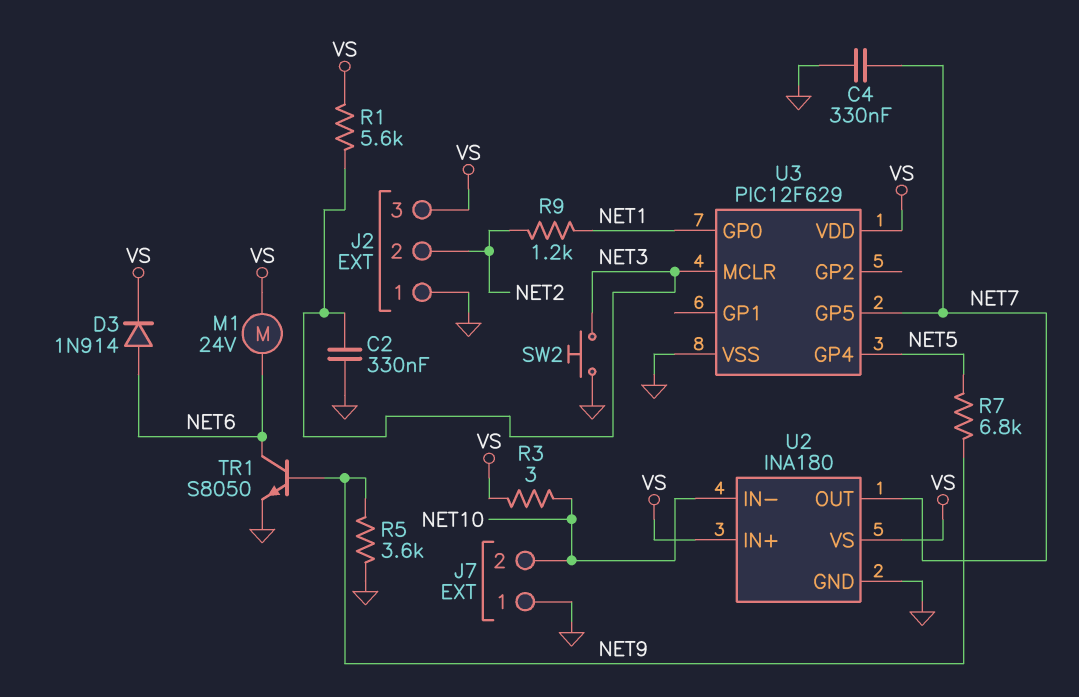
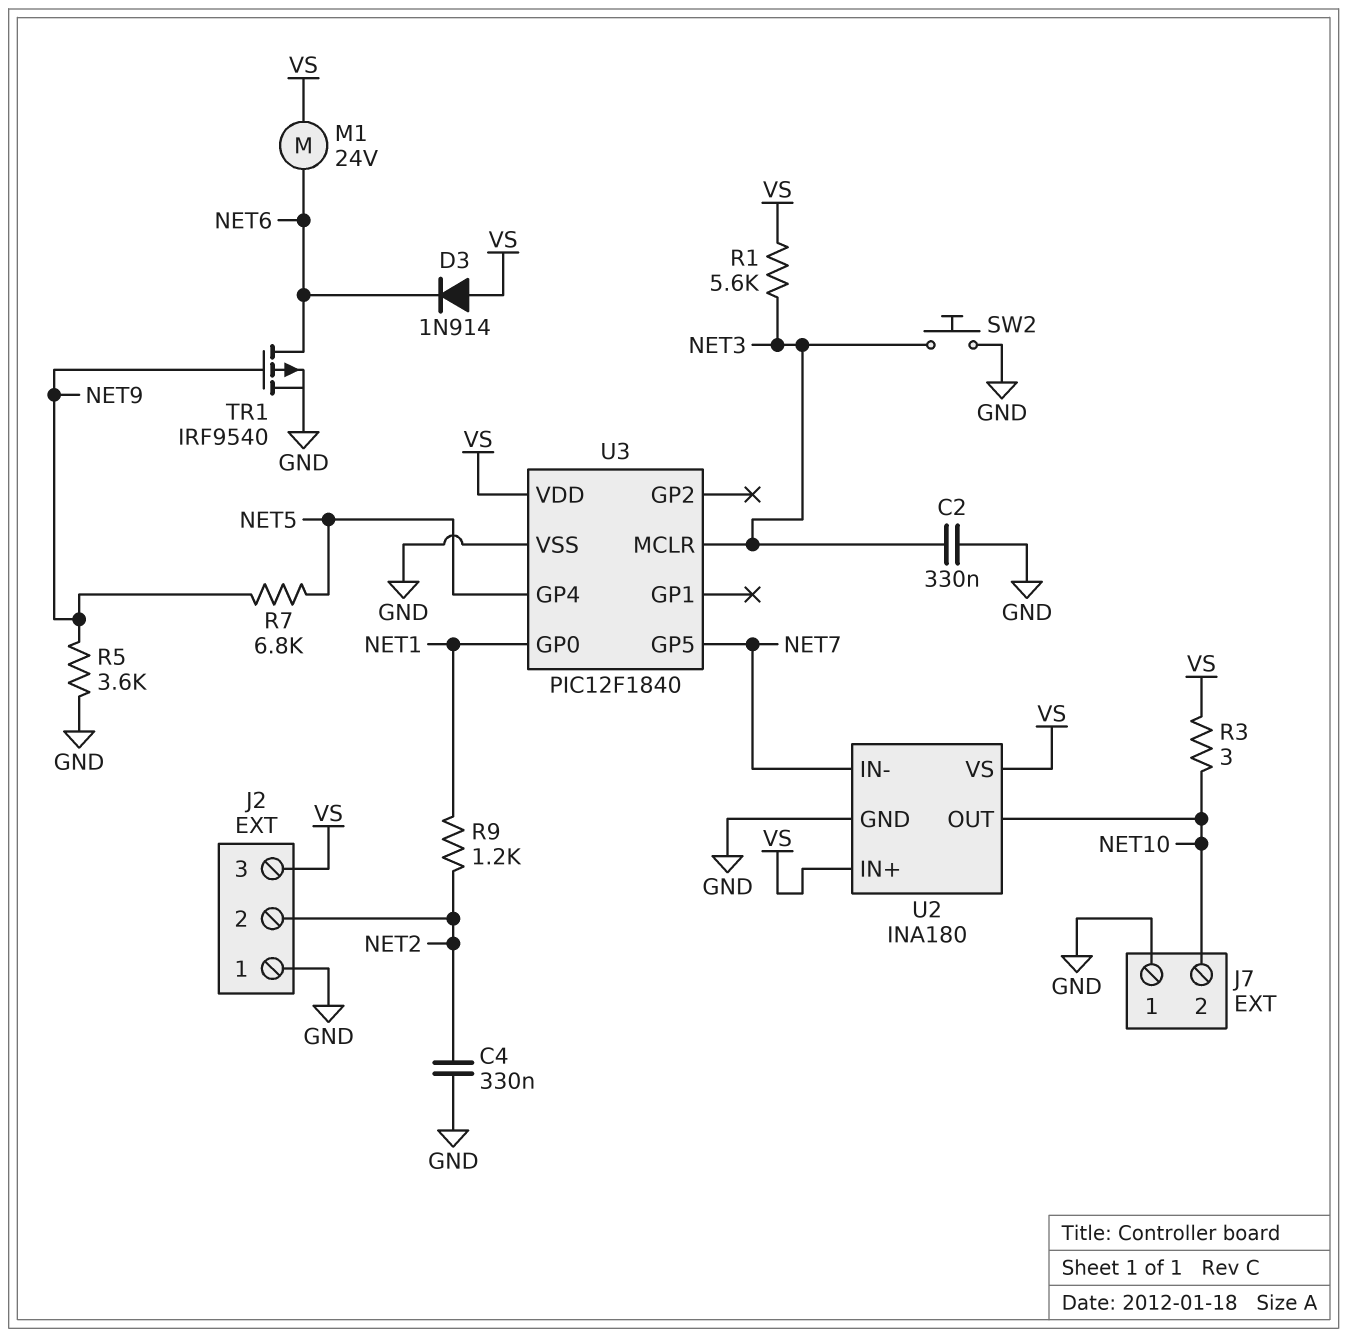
C4: 330nF (GND, NET7) -> 330nF (GND, NET2)
D3: diode 1N914 (A NET6, K VS) -> diode 1N914 (A VS, K NET6)
TR1: NPN S8050 (B NET9, C NET6, E GND) -> PMOS IRF9540 (G NET9, D NET6, S GND)
U2 pin IN-: NET10 -> NET7
U2 pin OUT: NET7 -> NET10
U3: PIC12F629 -> PIC12F1840

